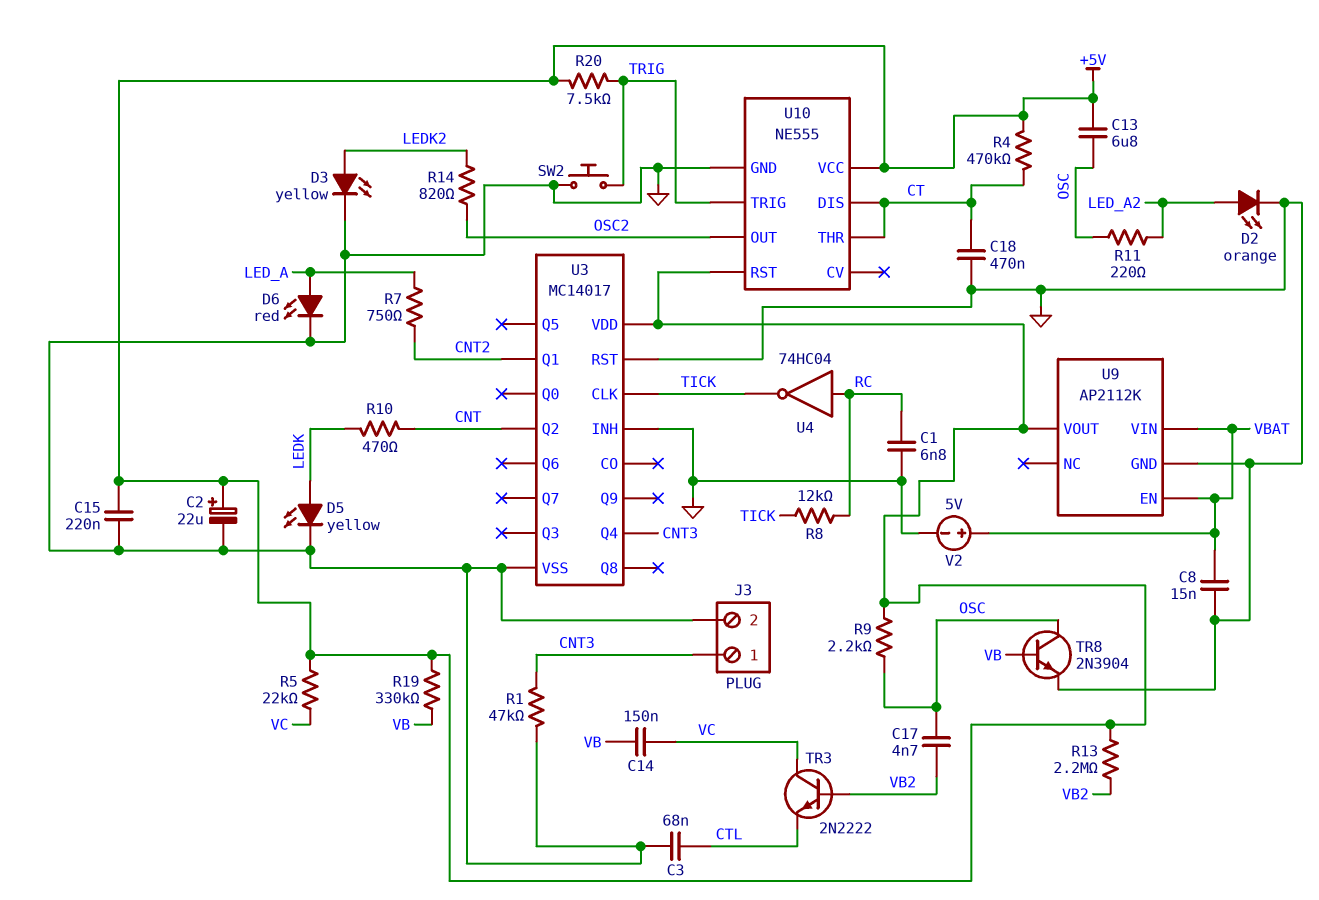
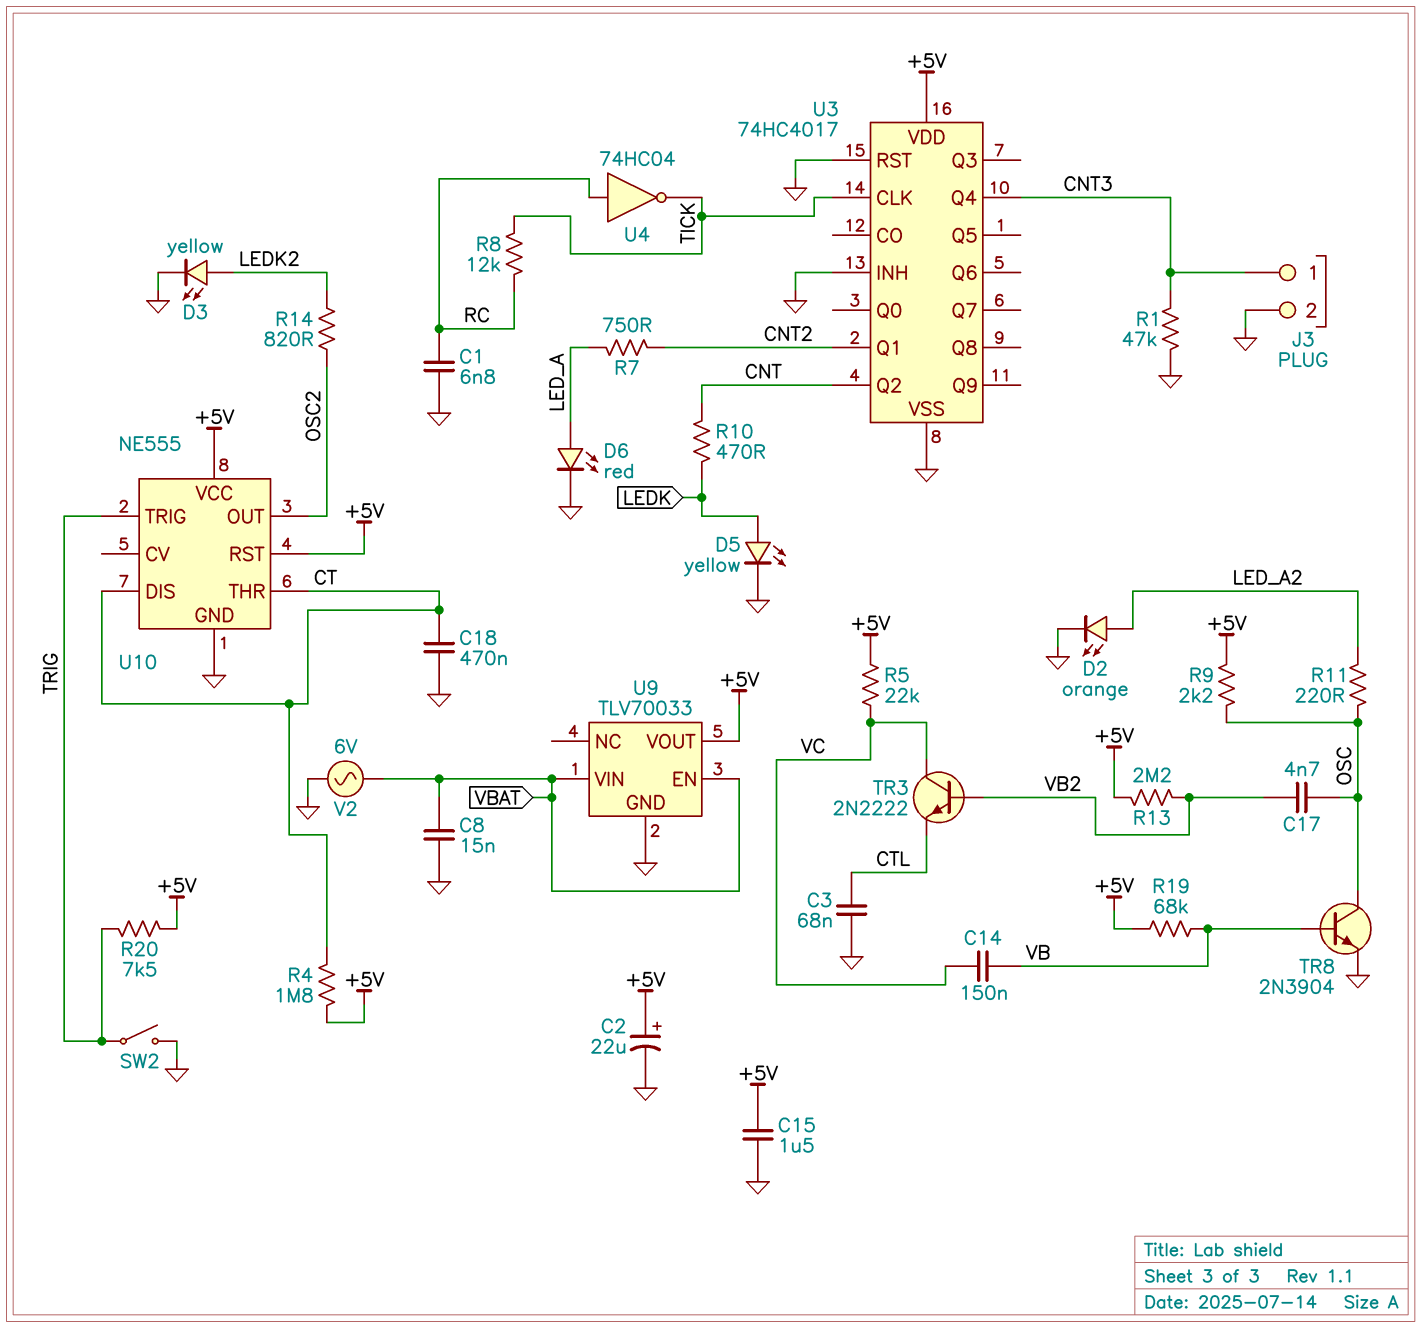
C13: 6.8uF (+5V, OSC) -> none
C15: 220nF (+5V, GND) -> 1.5uF (+5V, GND)
R4: 470k (+5V, CT) -> 1.8M (+5V, CT)
R19: 330k (+5V, VB) -> 68k (+5V, VB)
SW2: button (GND, TRIG) -> switch (GND, TRIG)
U3: MC14017 -> 74HC4017
U9: AP2112K -> TLV70033
V2: 5V (plus VBAT, minus GND) -> AC 6V (GND, VBAT)

